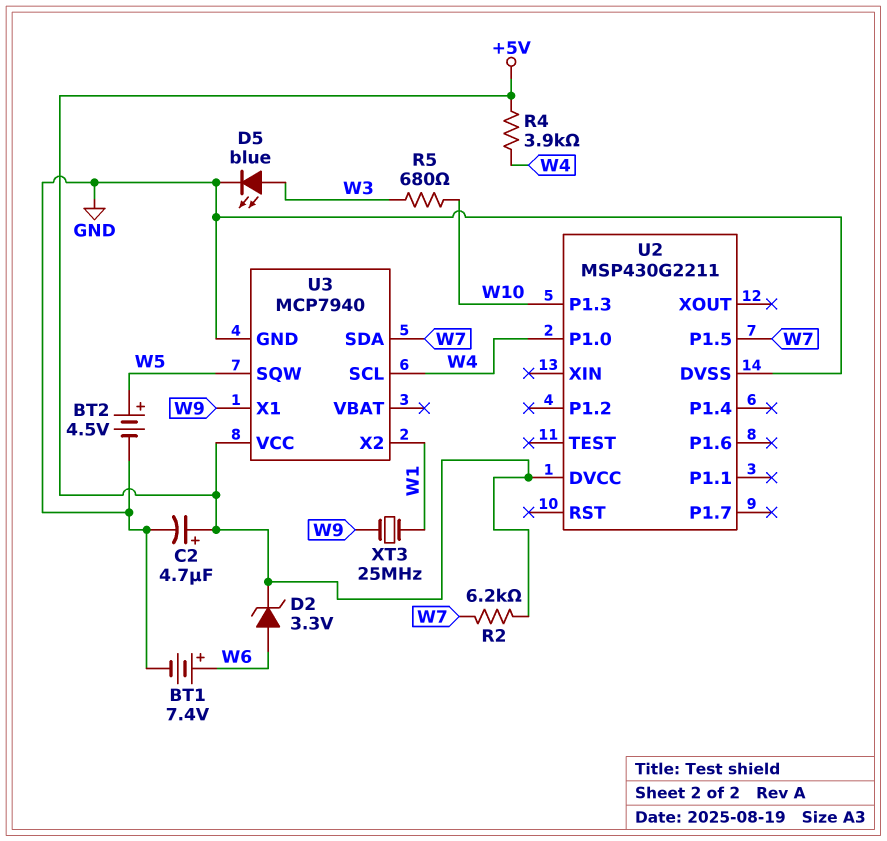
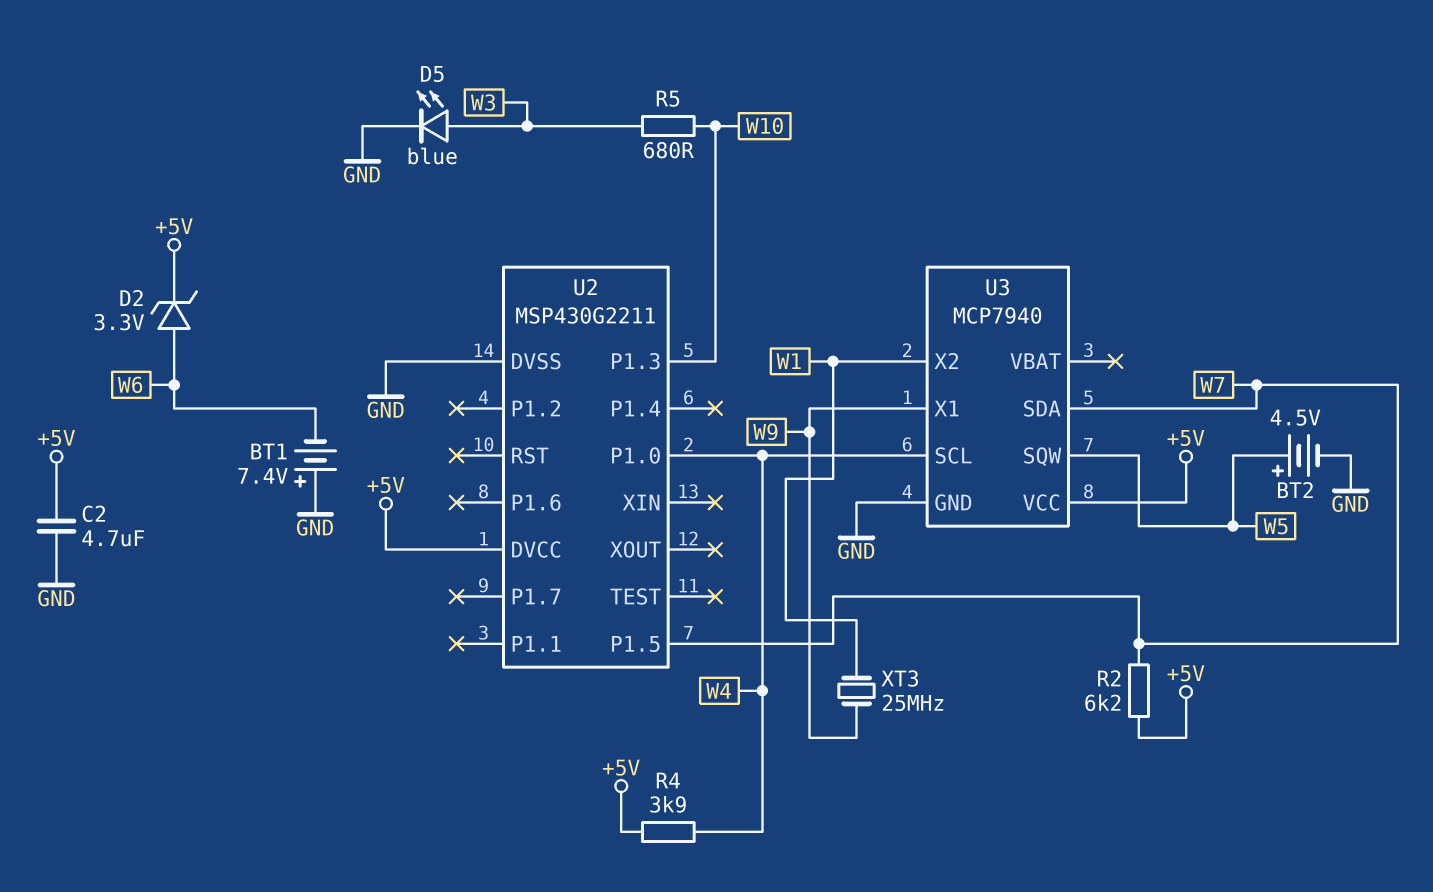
BT1: 7.4V (plus W6, minus GND) -> 7.4V (plus GND, minus W6)
C2: 4.7uF (plus +5V, minus GND) -> 4.7uF (+5V, GND)

